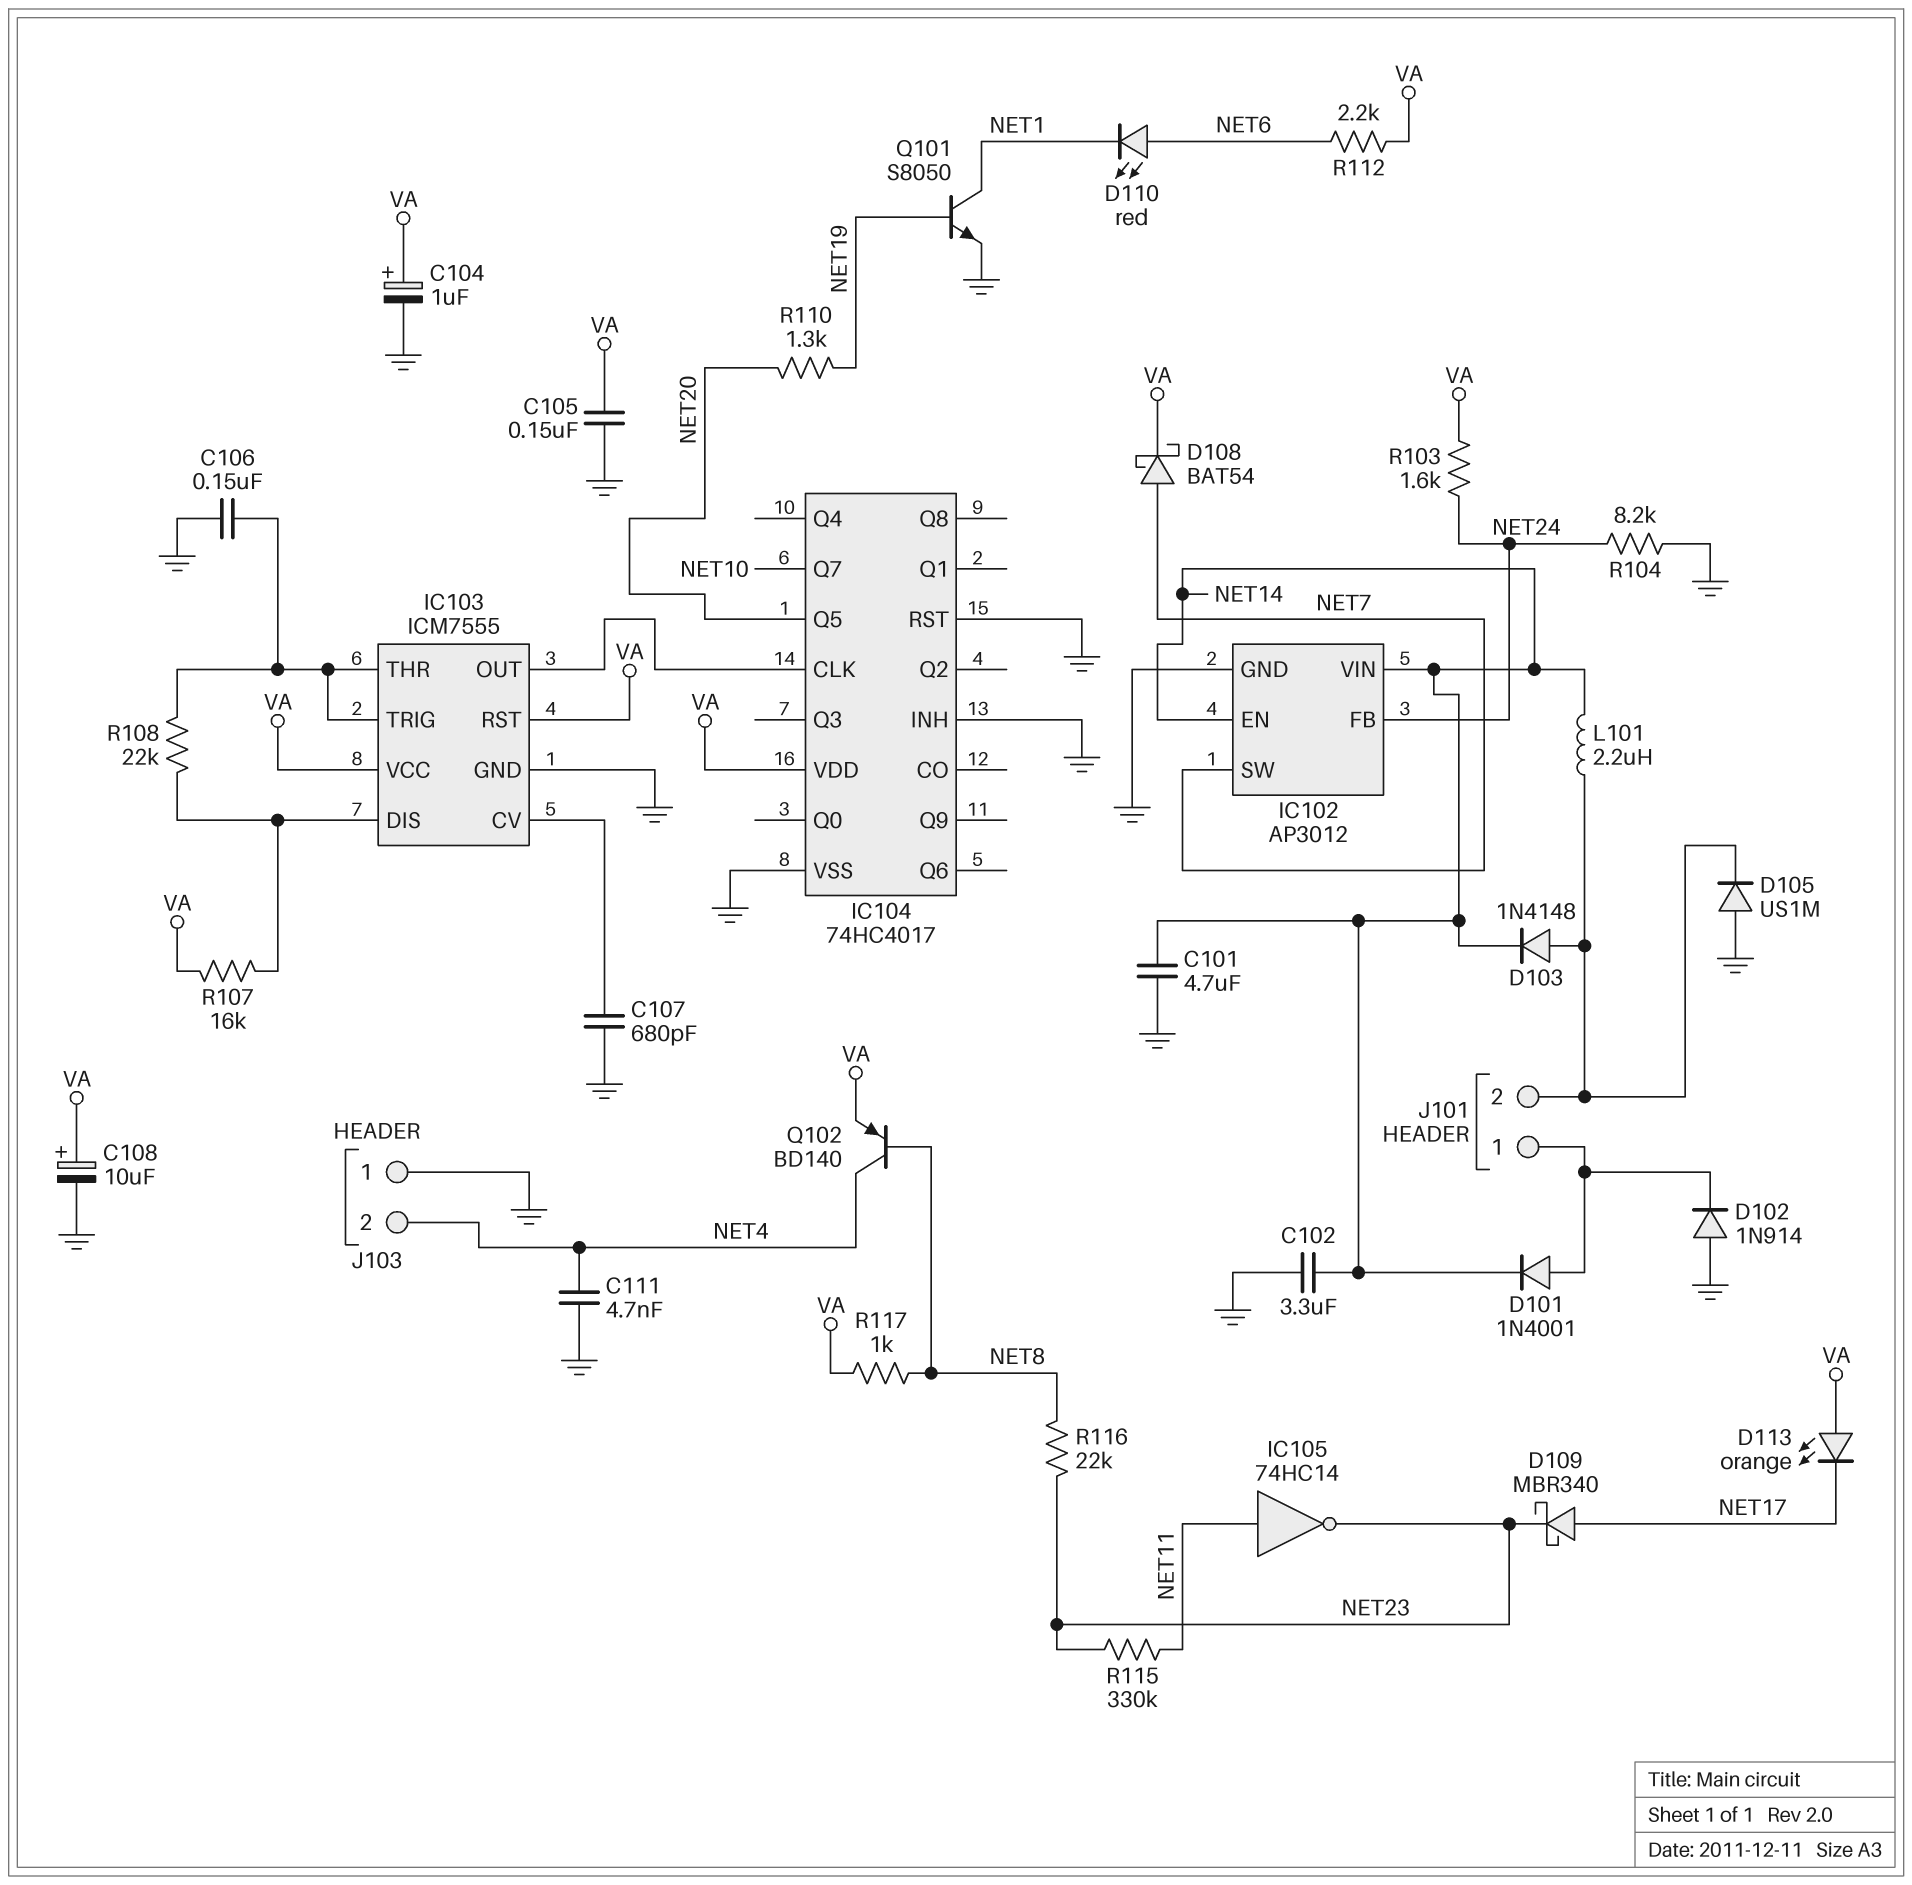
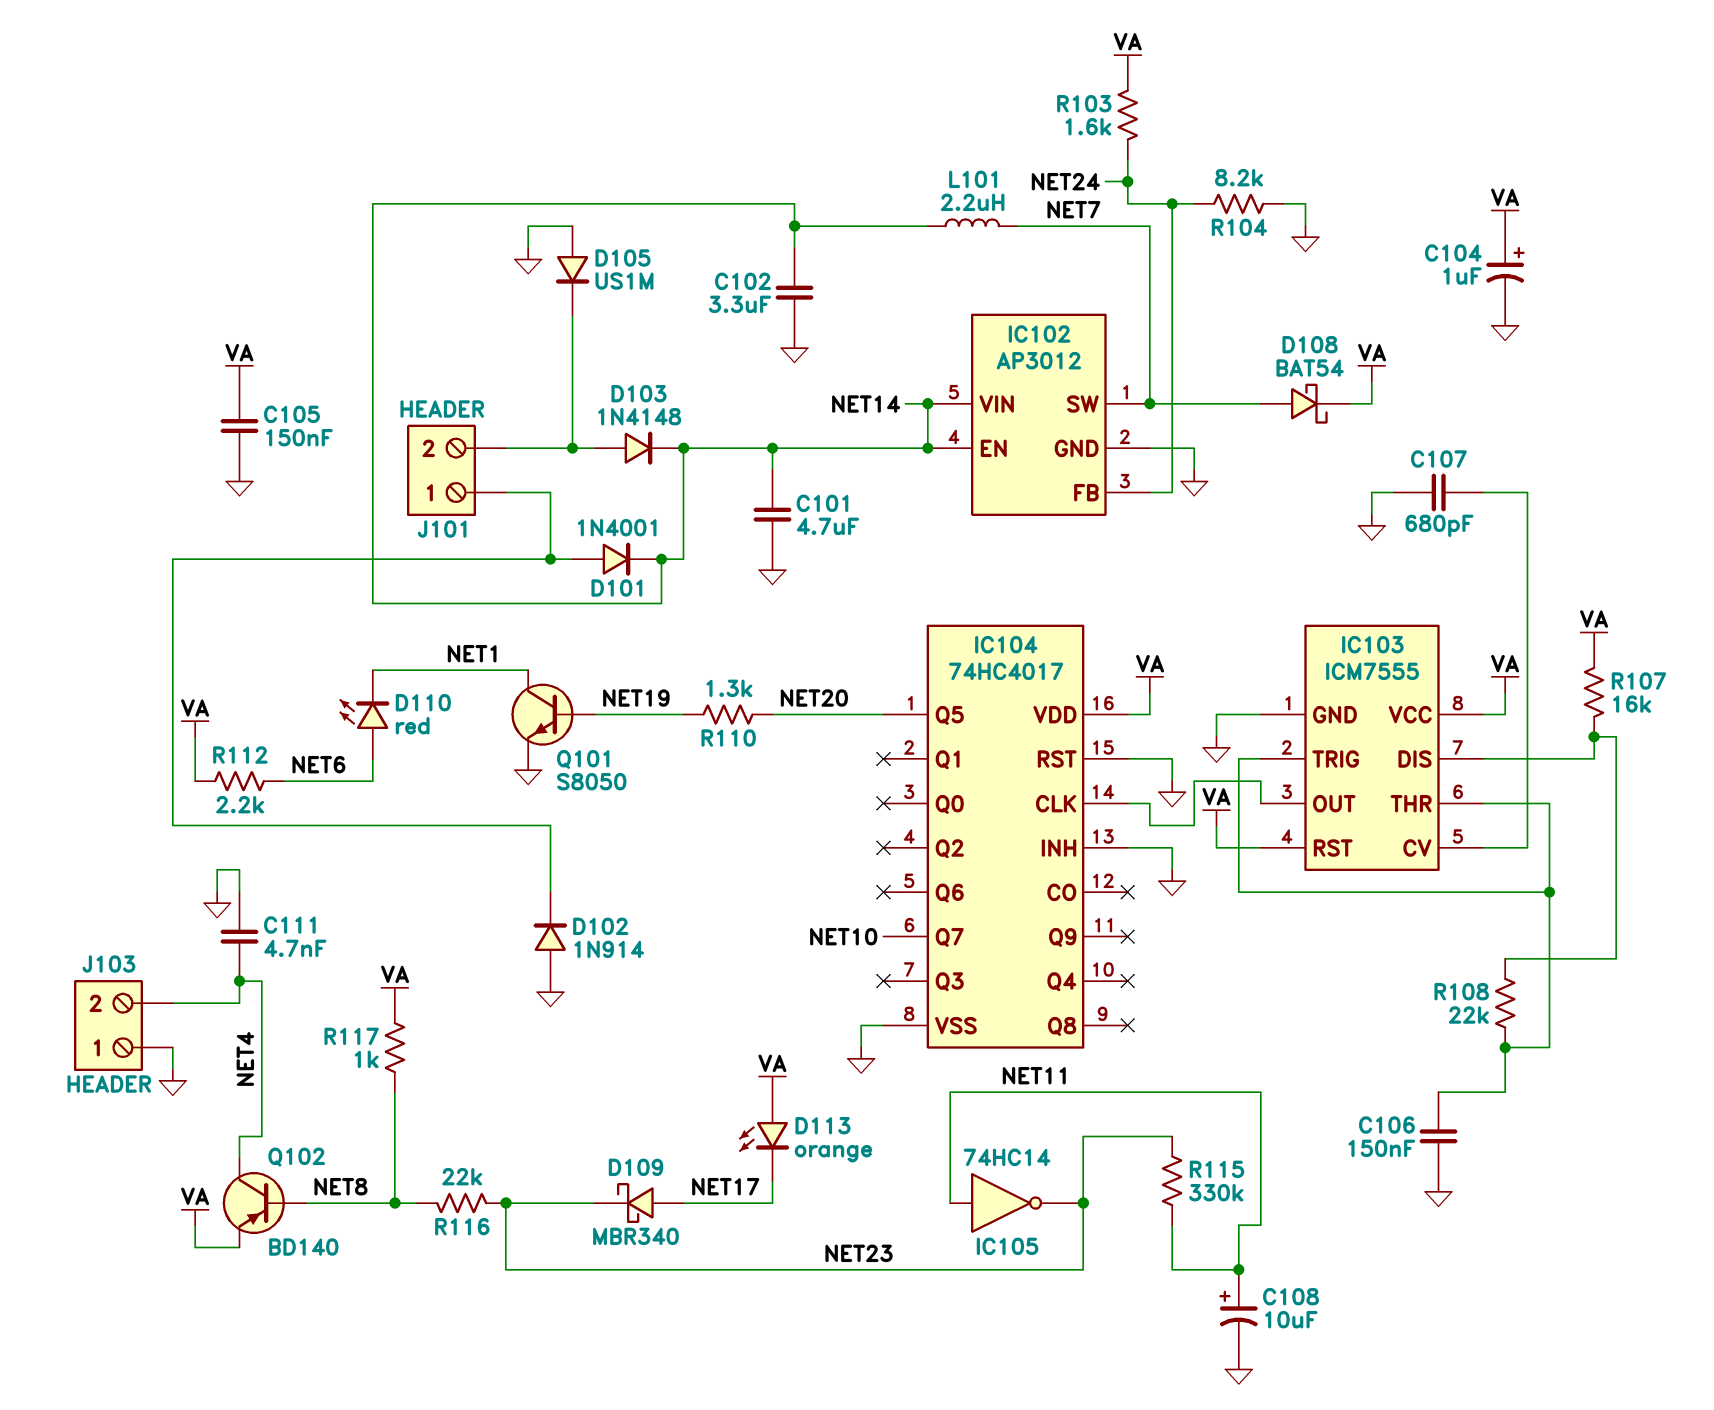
C108: 10uF (plus VA, minus GND) -> 10uF (plus NET11, minus GND)
L101: 2.2uH (J101/2, NET14) -> 2.2uH (NET7, NET14)

